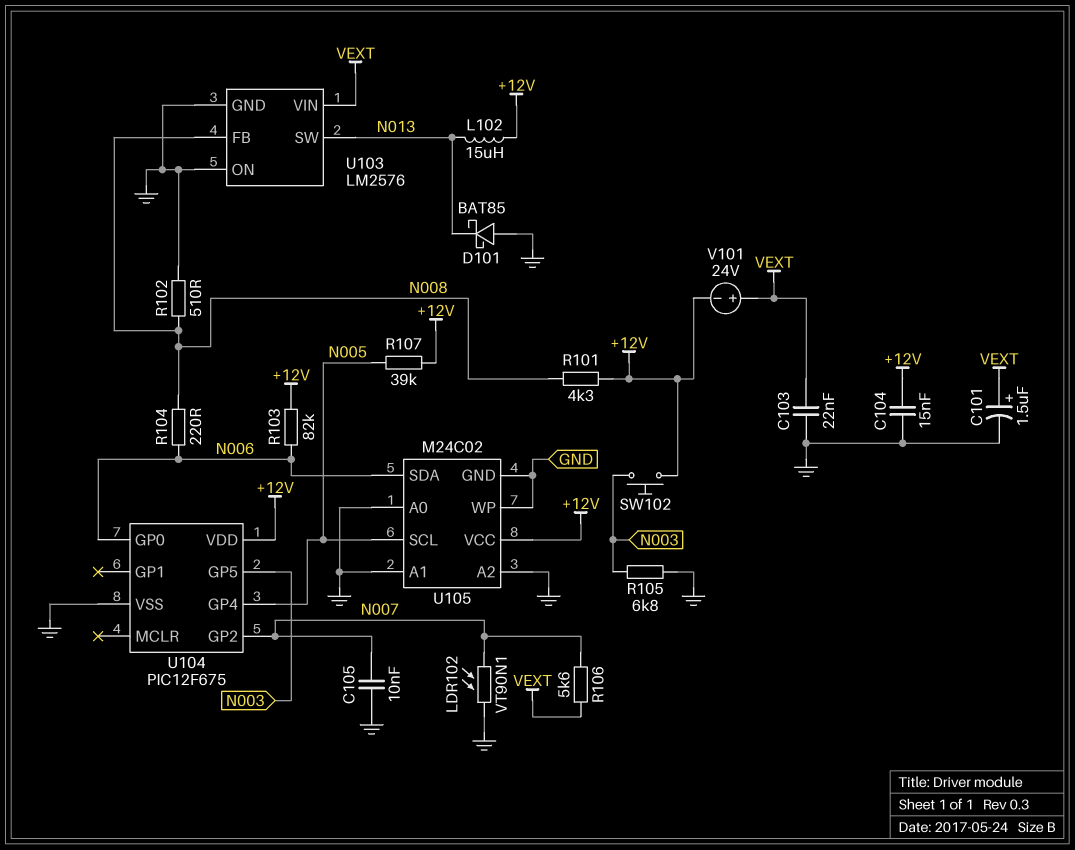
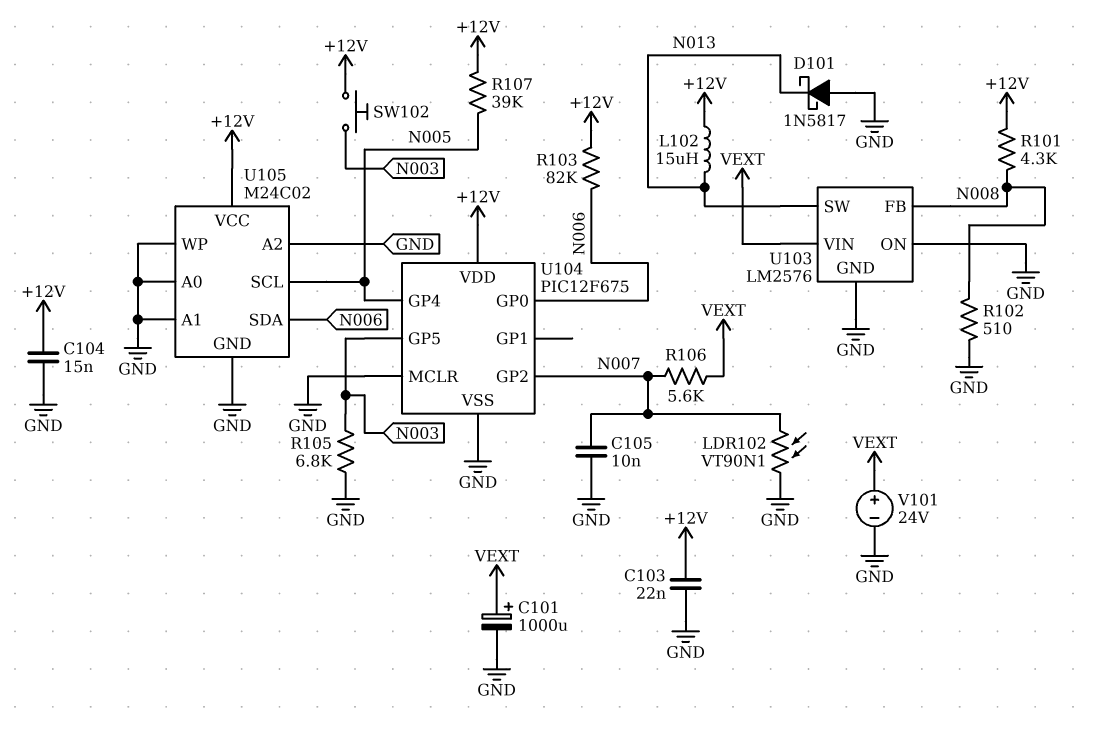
C101: 1.5uF (plus VEXT, minus GND) -> 1000uF (plus VEXT, minus GND)
C103: 22nF (GND, VEXT) -> 22nF (+12V, GND)
D101: schottky BAT85 (A GND, K N013) -> schottky 1N5817 (A GND, K N013)
R104: 220 (N006, N008) -> none
U104 pin MCLR: none -> GND
V101: 24V (plus VEXT, minus +12V) -> 24V (plus VEXT, minus GND)

